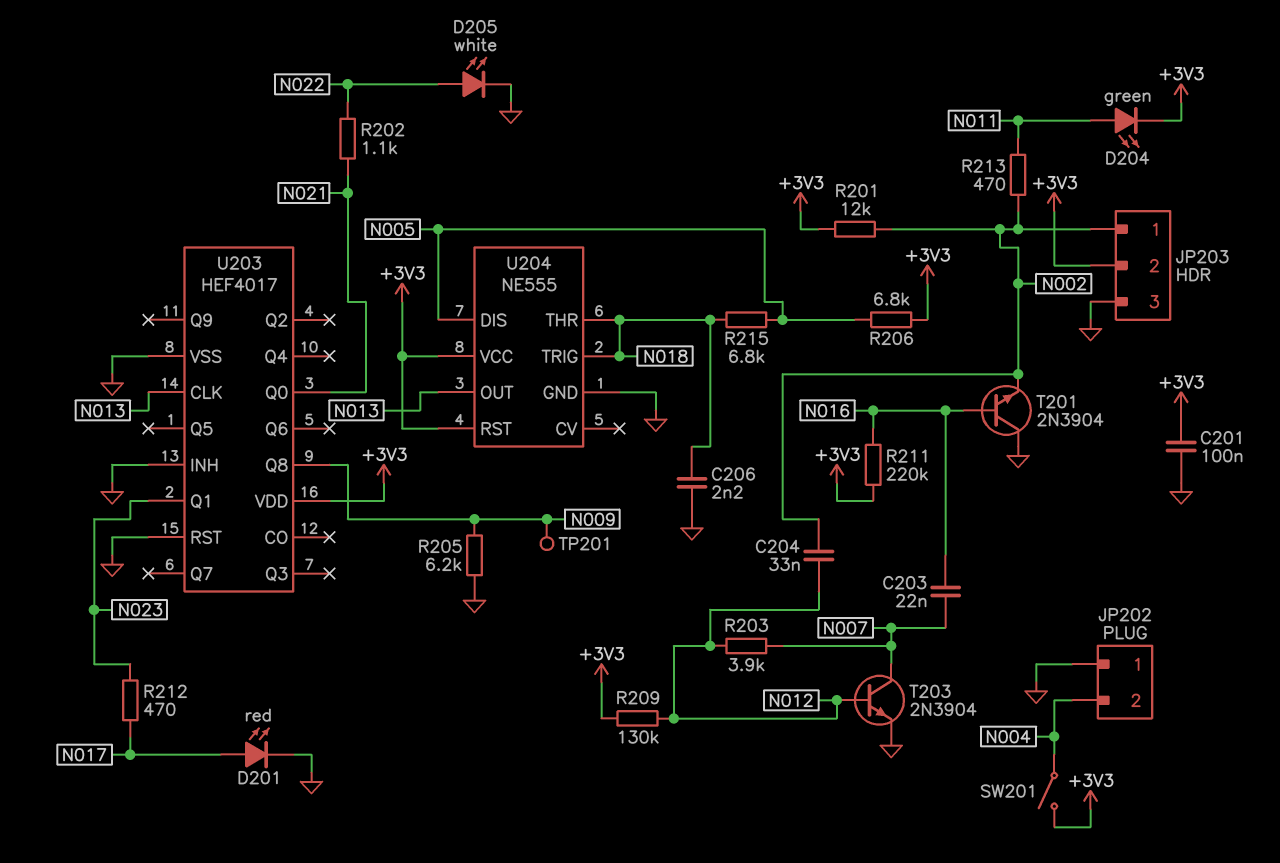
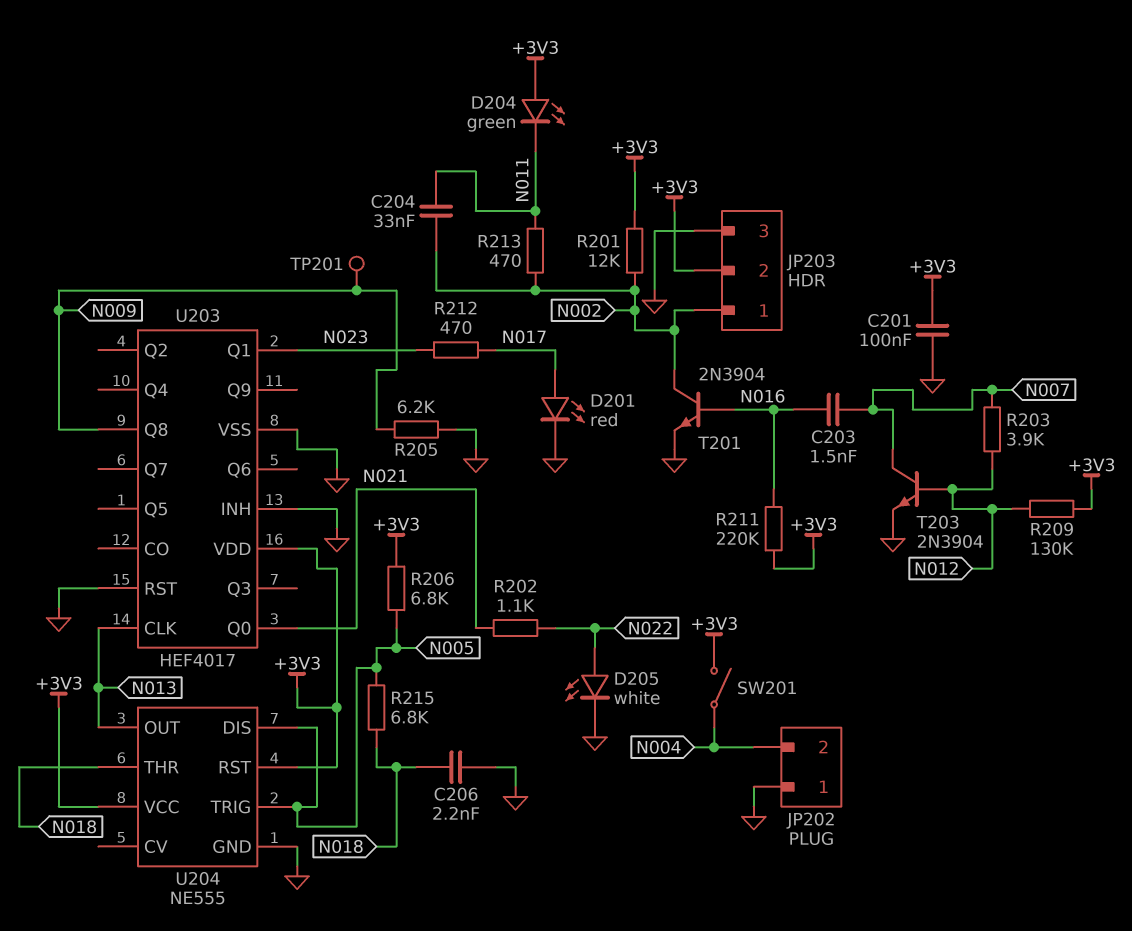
C203: 22nF (N007, N016) -> 1.5nF (N007, N016)
C204: 33nF (N002, N012) -> 33nF (N002, N011)
D204: LED green (A N011, K +3V3) -> LED green (A +3V3, K N011)
T201: NPN 2N3904 (B N016, C GND, E N002) -> NPN 2N3904 (B N016, C N002, E GND)
U204 pin TRIG: N018 -> N005

